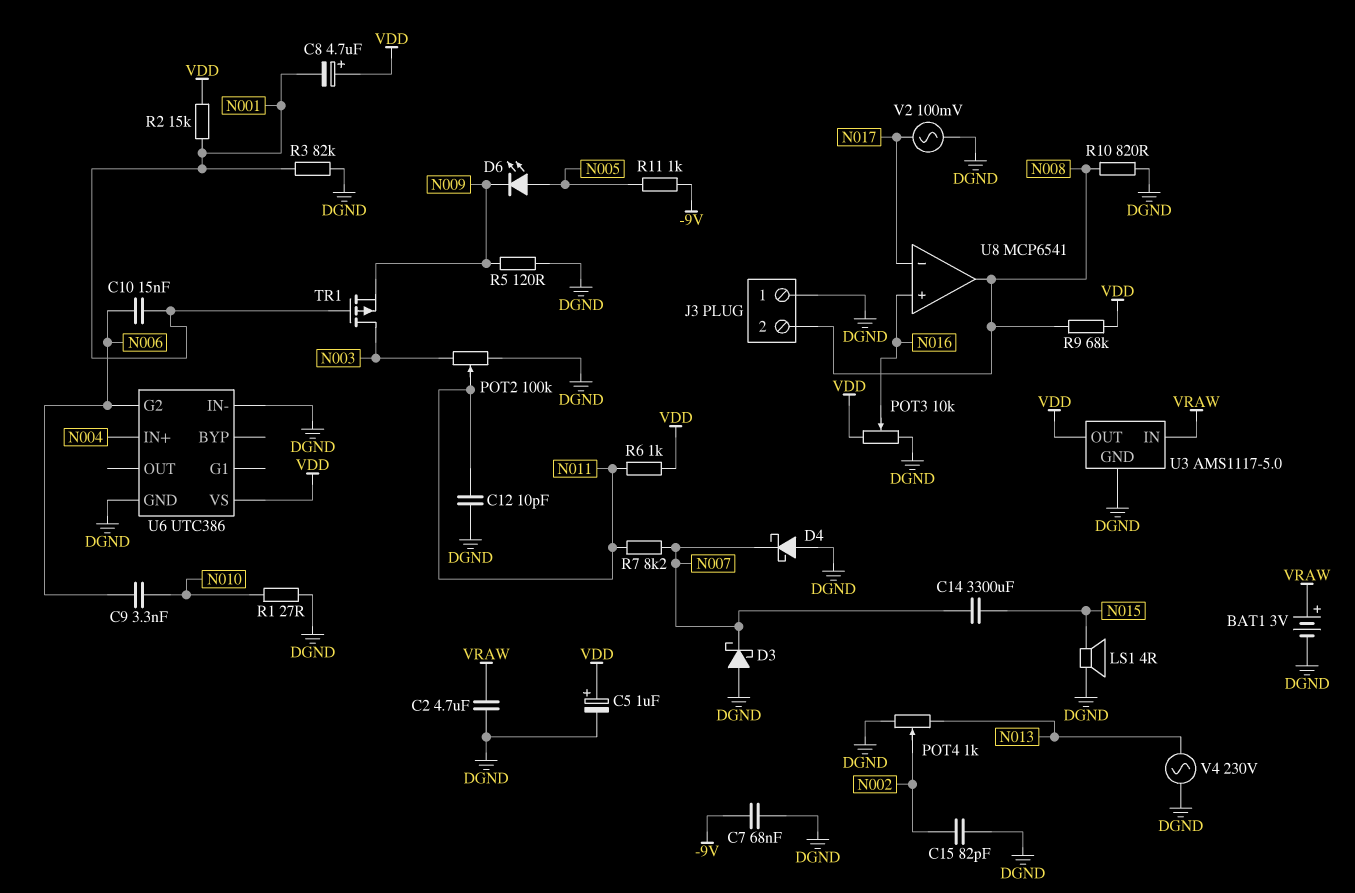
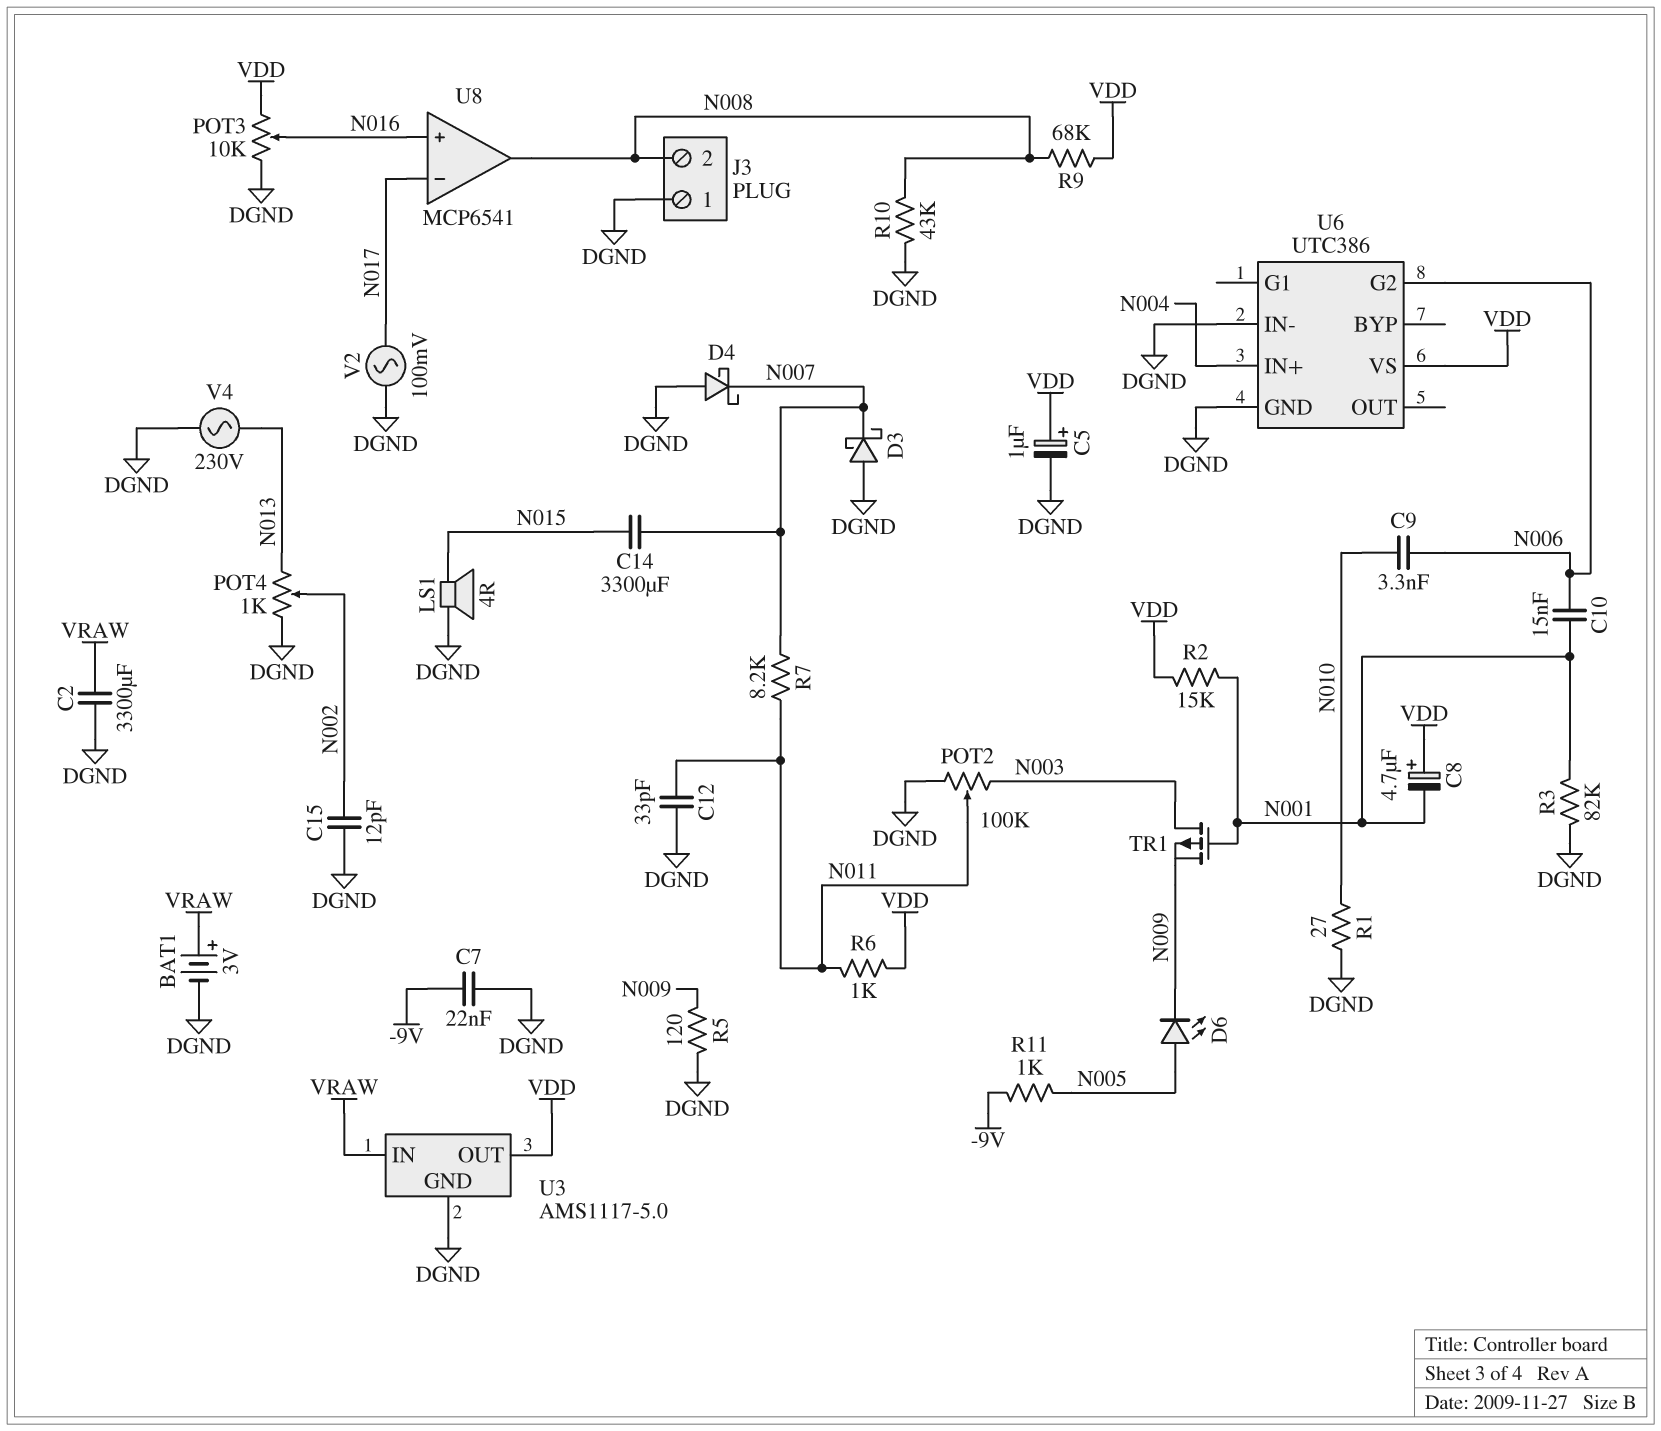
C2: 4.7uF (DGND, VRAW) -> 3300uF (DGND, VRAW)
C7: 68nF (-9V, DGND) -> 22nF (-9V, DGND)
C12: 10pF (DGND, N011) -> 33pF (DGND, N011)
C15: 82pF (DGND, N002) -> 12pF (DGND, N002)
R10: 820 (DGND, N008) -> 43k (DGND, N008)

